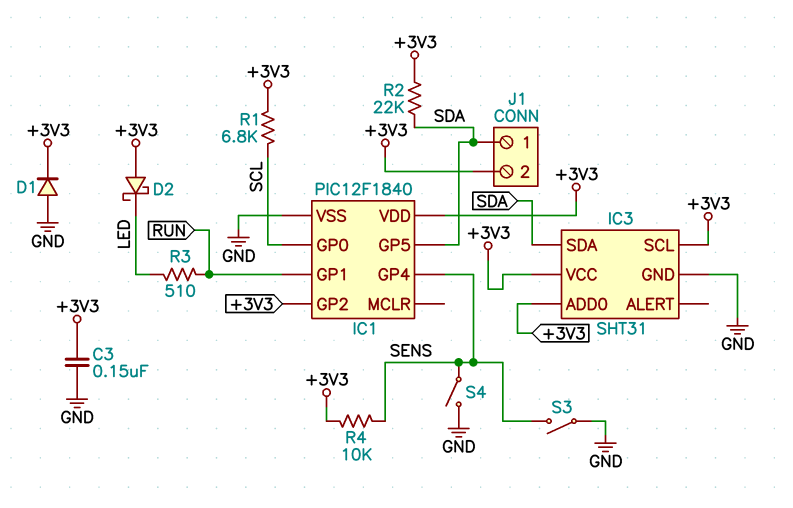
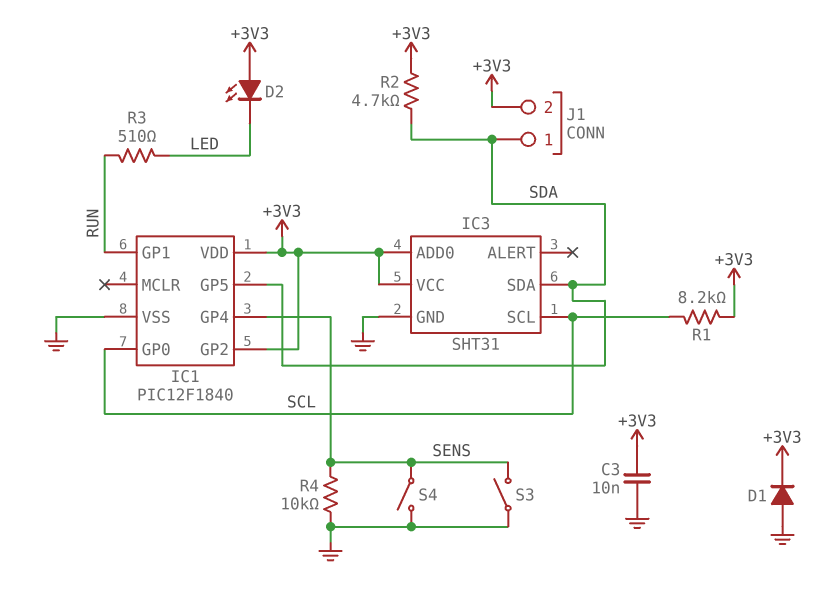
C3: 150nF (+3V3, GND) -> 10nF (+3V3, GND)
D2: schottky (A +3V3, K LED) -> LED (A +3V3, K LED)
IC3 pin SCL: +3V3 -> SCL
R1: 6.8k (+3V3, SCL) -> 8.2k (+3V3, SCL)
R2: 22k (+3V3, SDA) -> 4.7k (+3V3, SDA)
R4: 10k (+3V3, SENS) -> 10k (GND, SENS)

